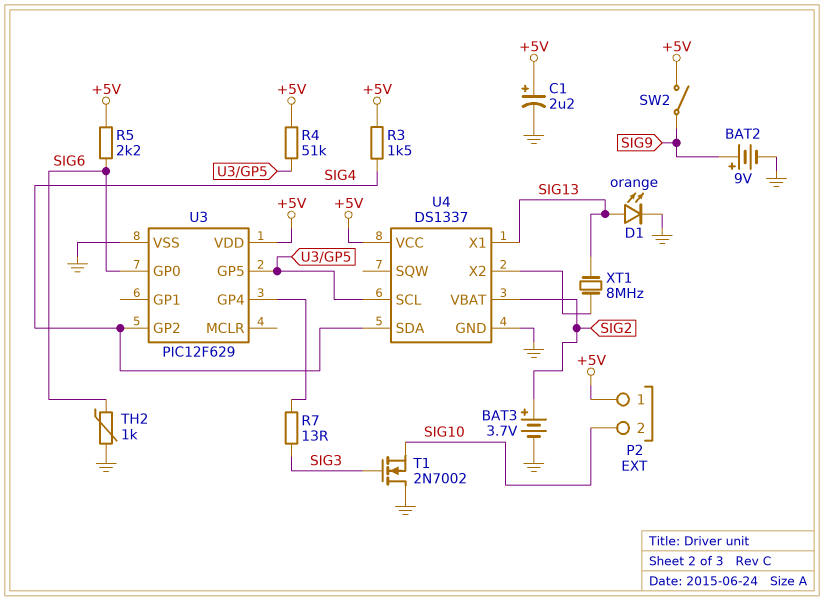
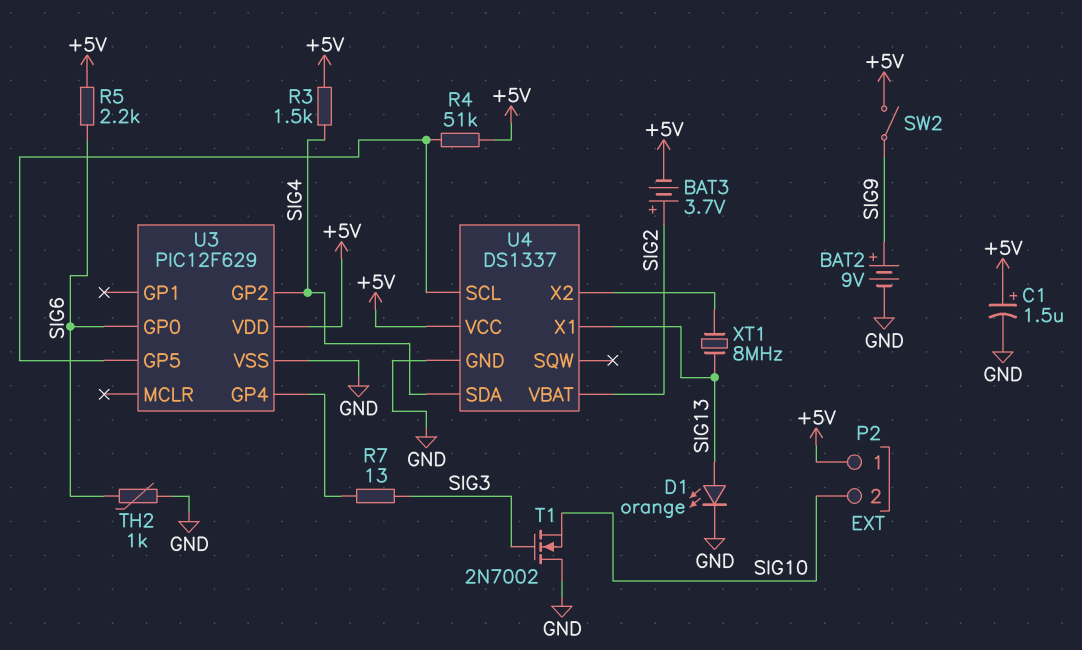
BAT3: 3.7V (plus SIG2, minus GND) -> 3.7V (plus SIG2, minus +5V)
C1: 2.2uF (plus +5V, minus GND) -> 1.5uF (plus +5V, minus GND)

